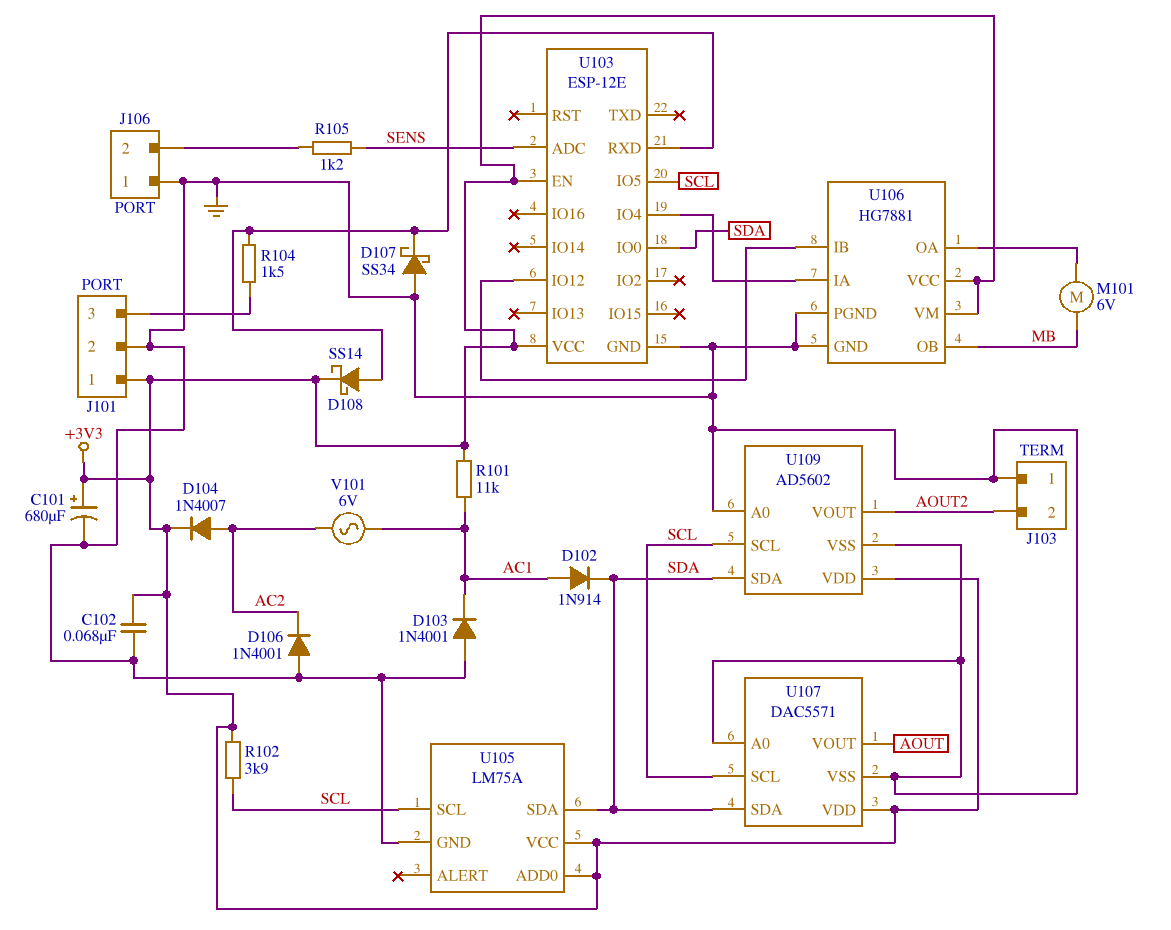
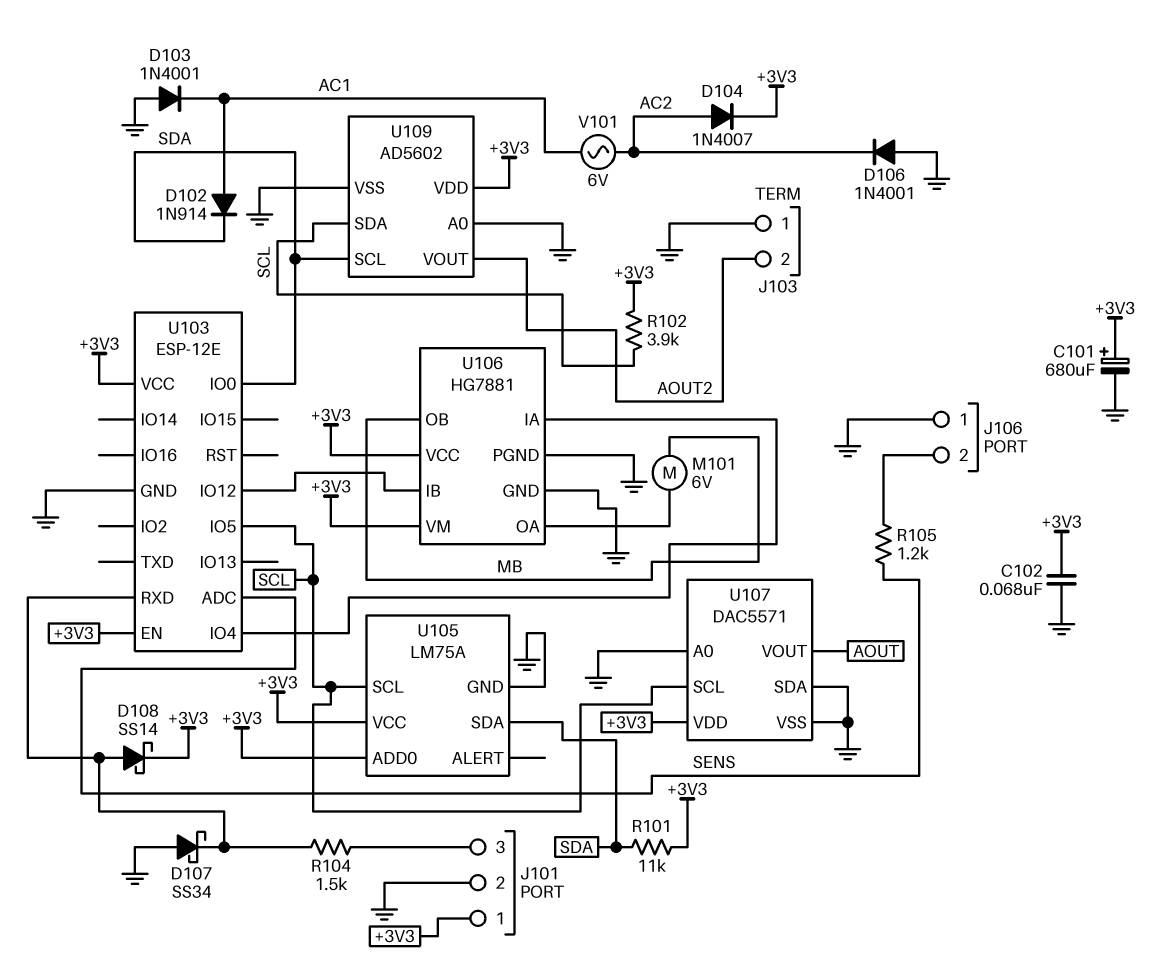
R101: 11k (+3V3, AC1) -> 11k (+3V3, SDA)
U107 pin SDA: SDA -> GND
U109 pin SCL: SCL -> SDA
U109 pin SDA: SDA -> SCL

